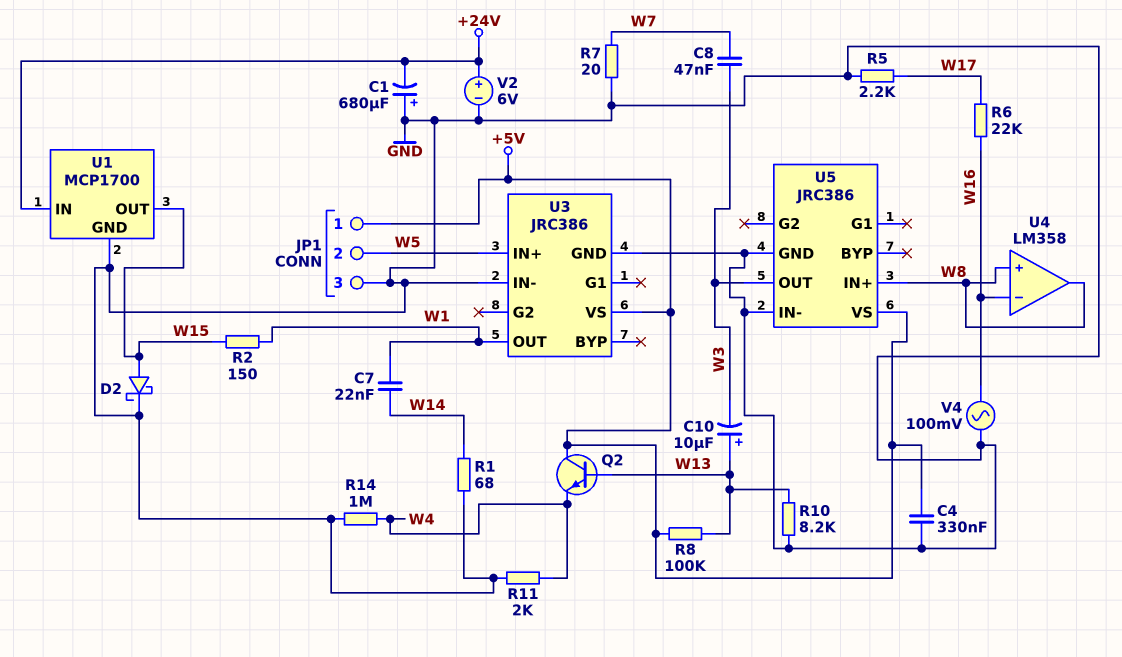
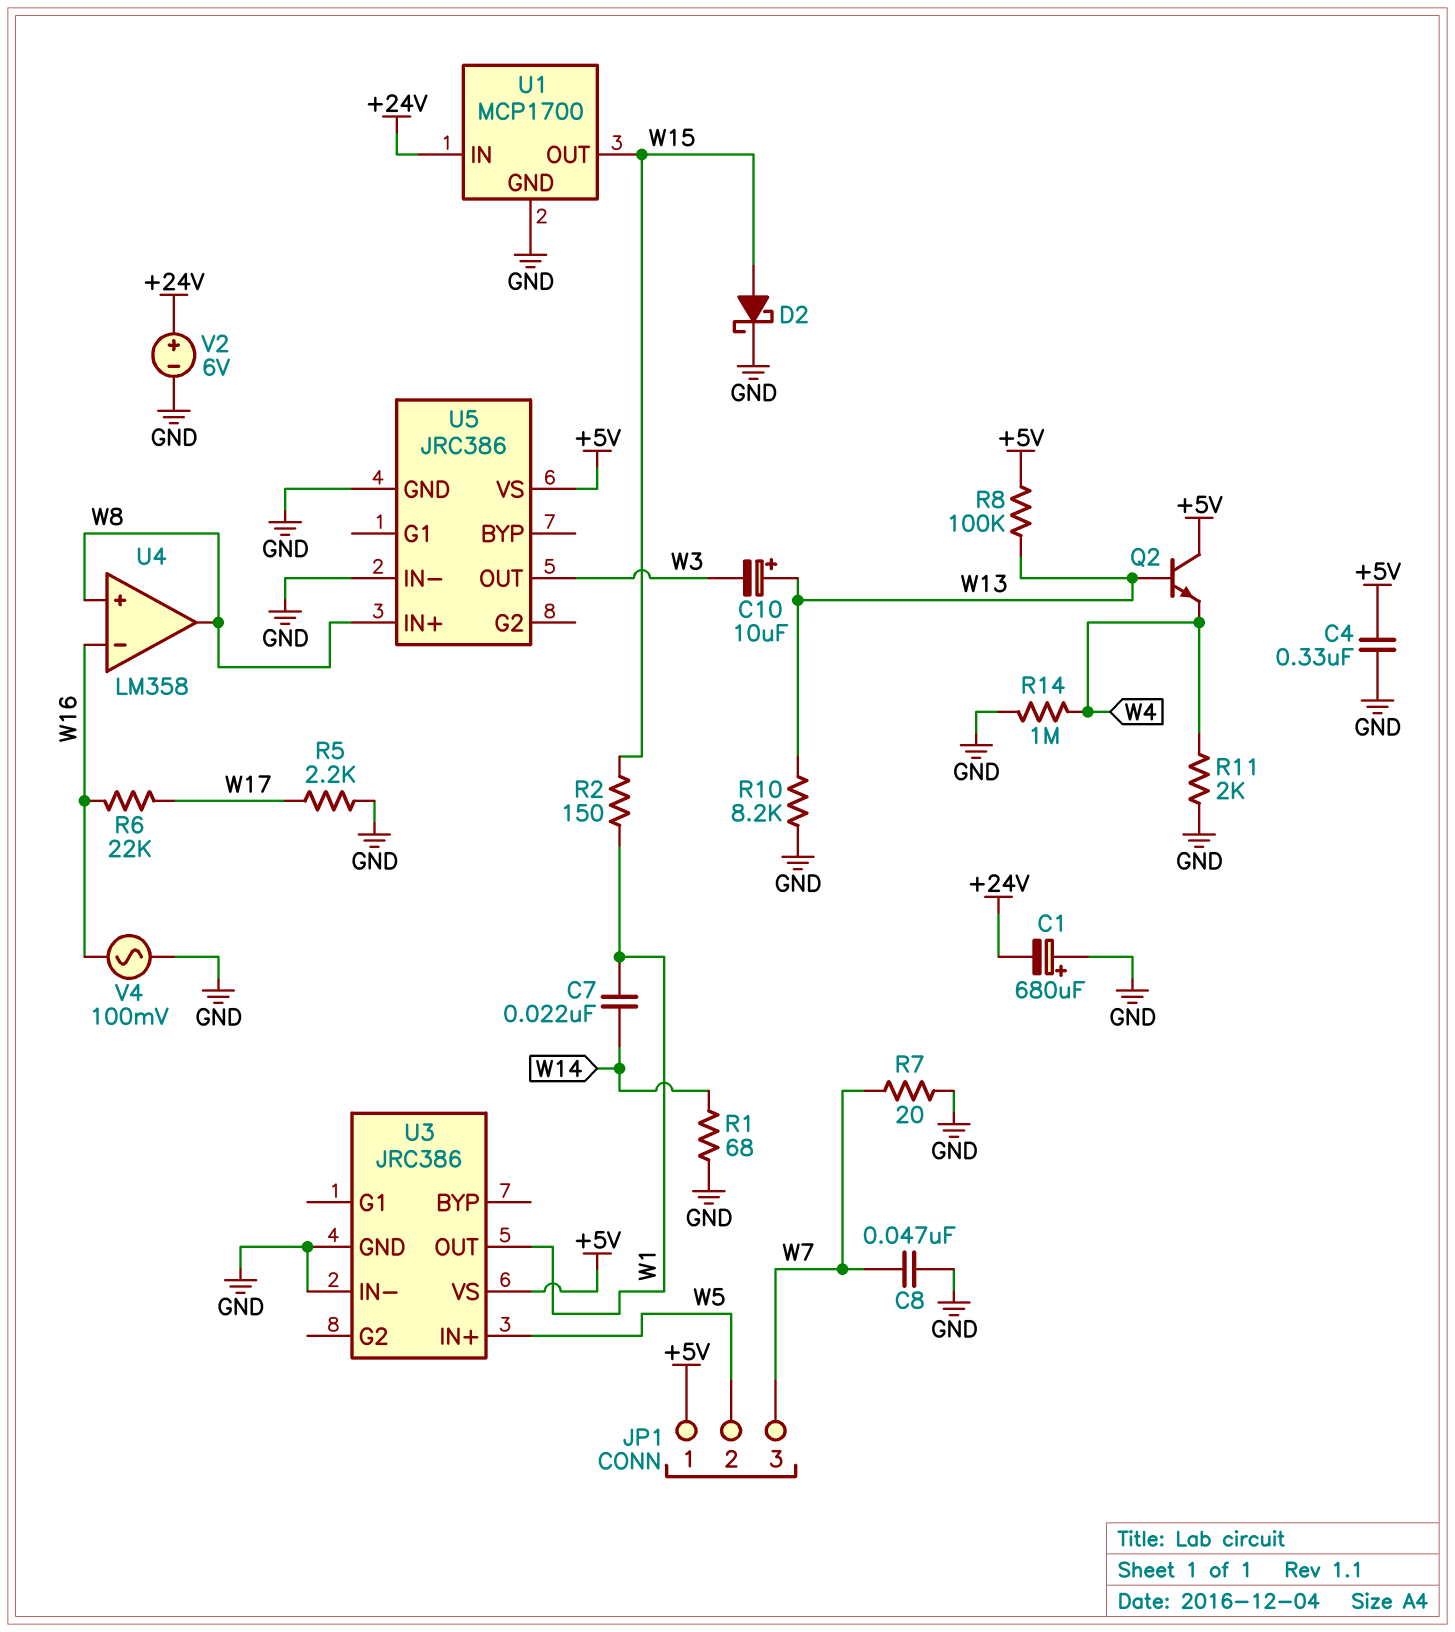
C8: 47nF (W3, W7) -> 47nF (GND, W7)
JP1 pin 3: GND -> W7

